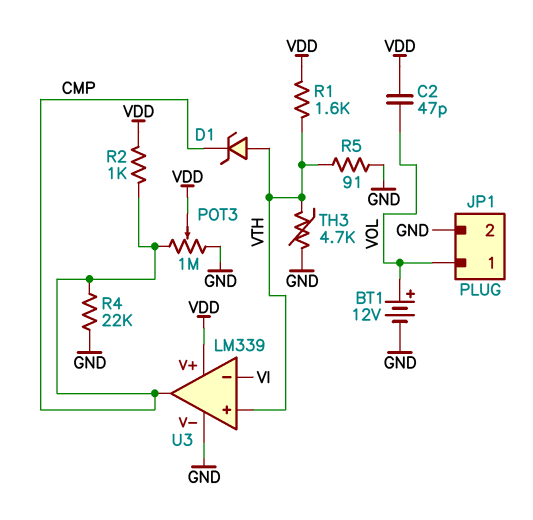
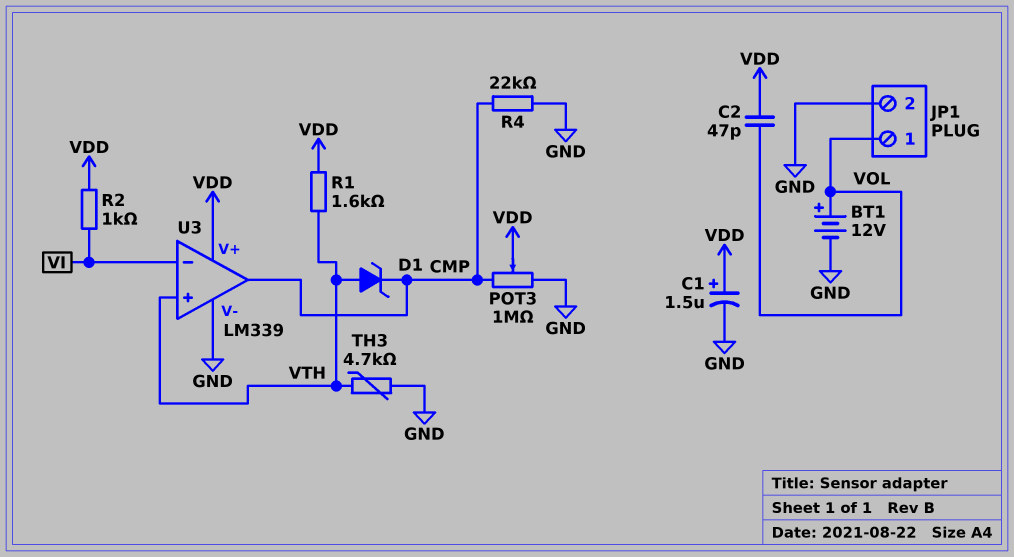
C1: none -> 1.5uF (plus VDD, minus GND)
R2: 1k (CMP, VDD) -> 1k (VDD, VI)
R5: 91 (GND, VTH) -> none

